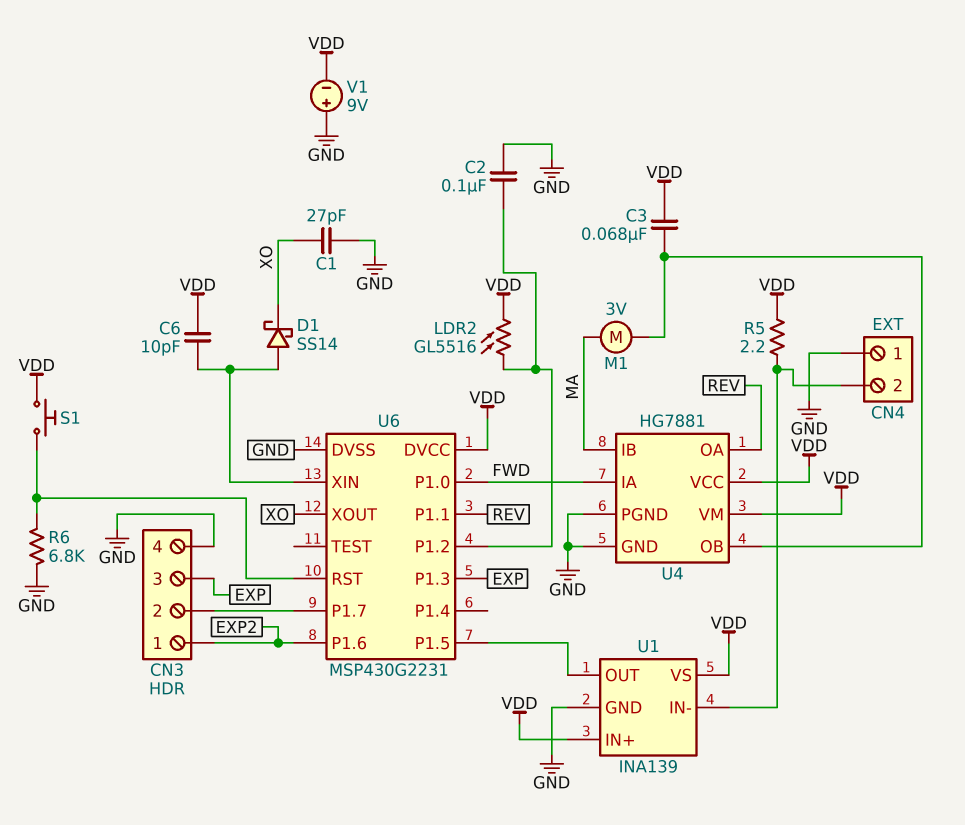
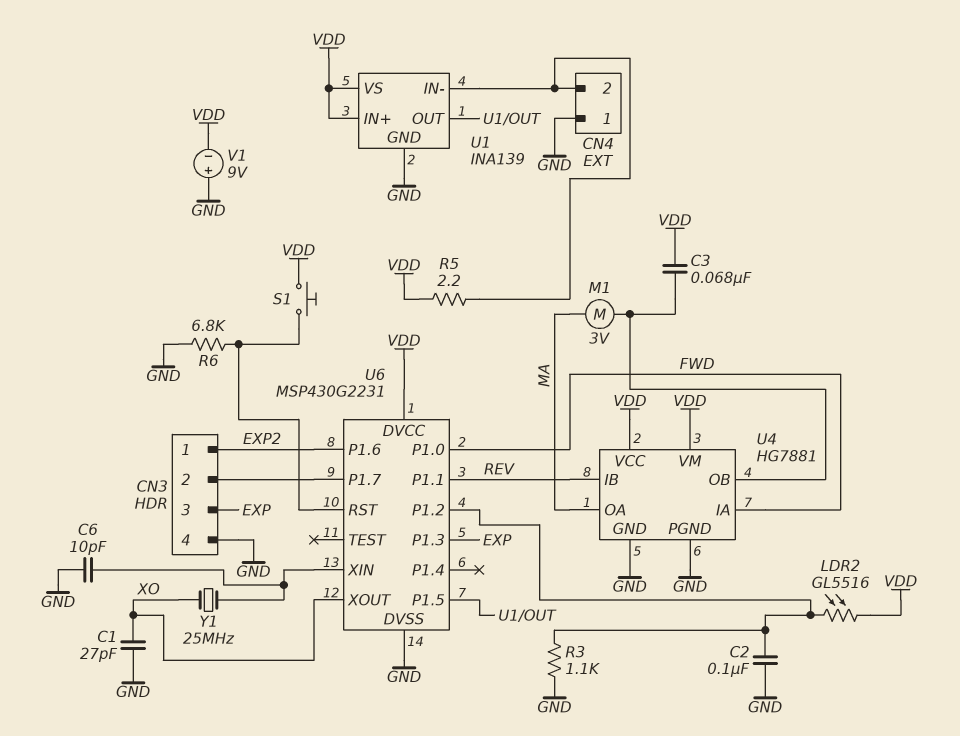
C6: 10pF (U6/XIN, VDD) -> 10pF (GND, U6/XIN)
D1: schottky SS14 (A U6/XIN, K XO) -> none
R3: none -> 1.1k (GND, U6/P1.2)
U4 pin IB: MA -> REV
U4 pin OA: REV -> MA
Y1: none -> 25MHz (U6/XIN, XO)

